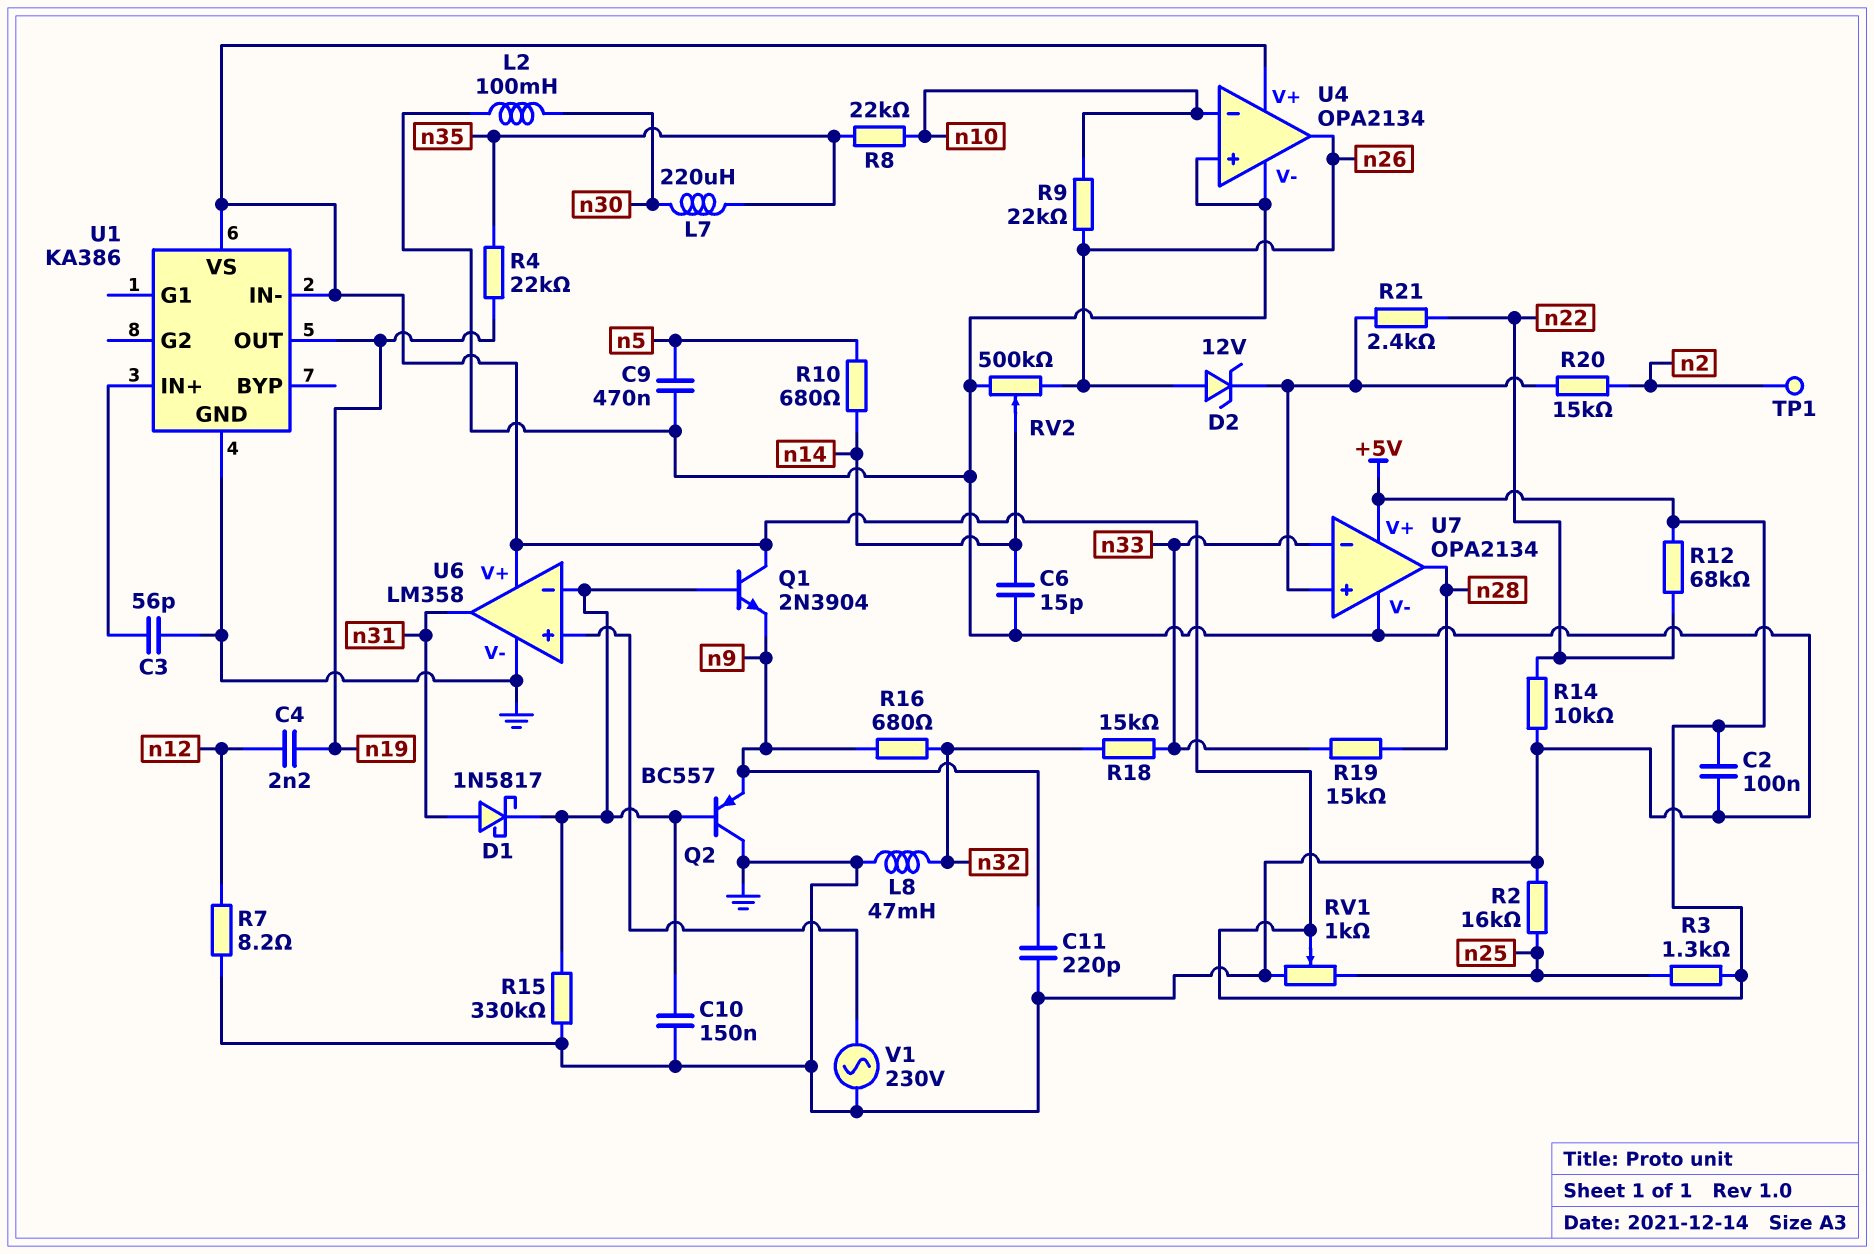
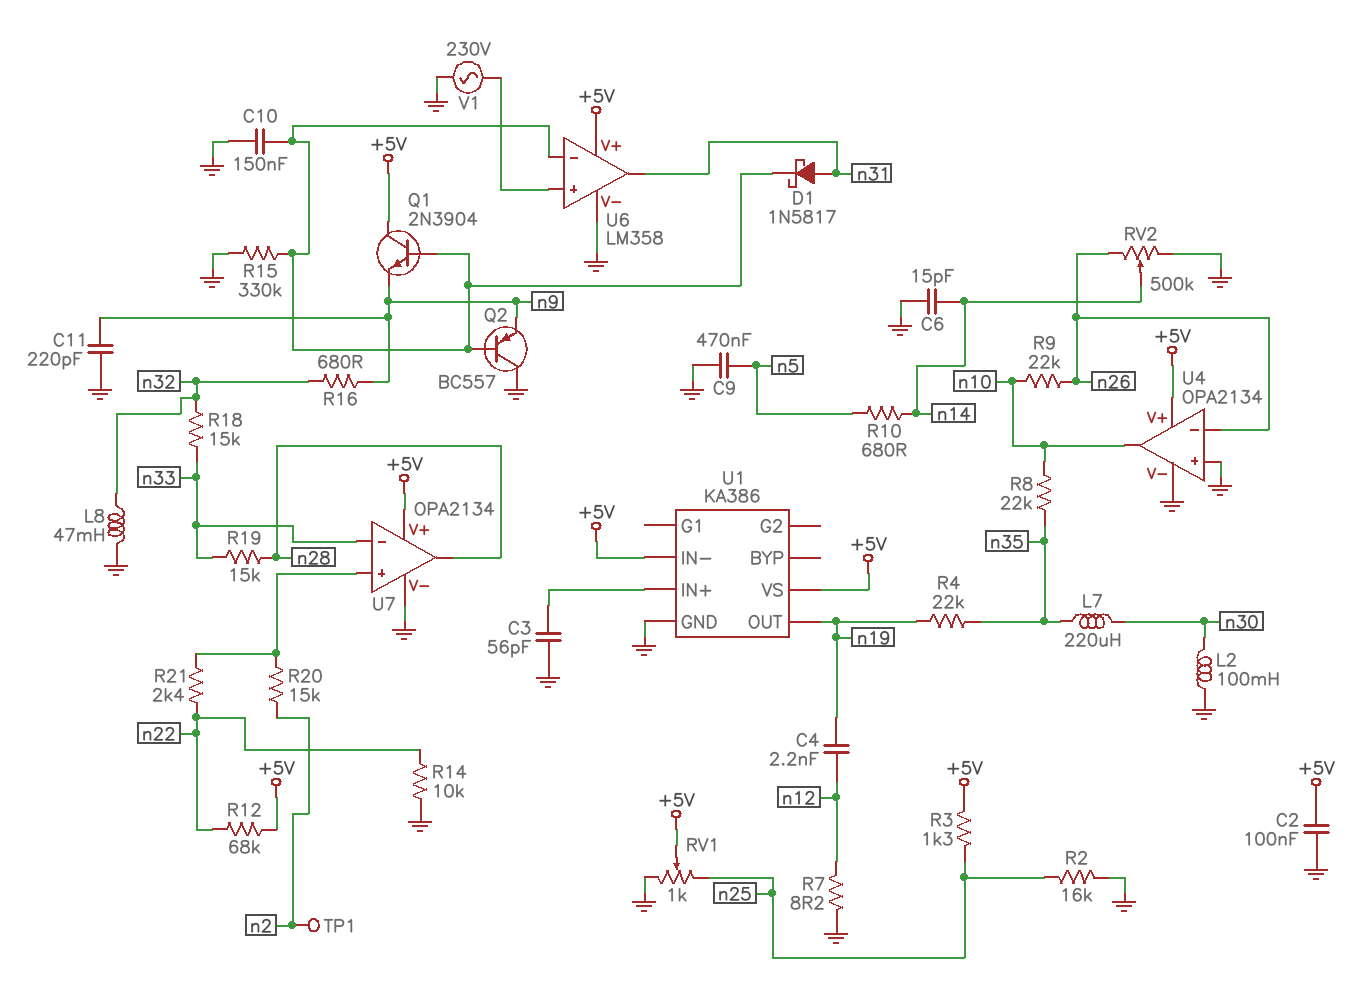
D2: zener 12V (A n26, K U7/in+) -> none
U4 pin in-: n10 -> n26
U4 pin out: n26 -> n10

